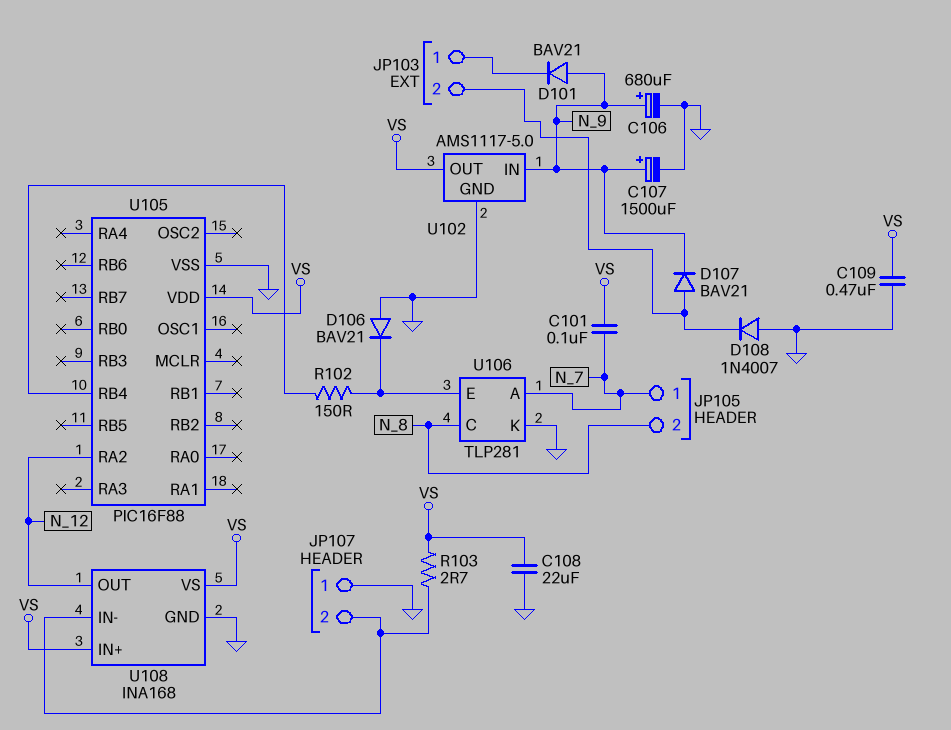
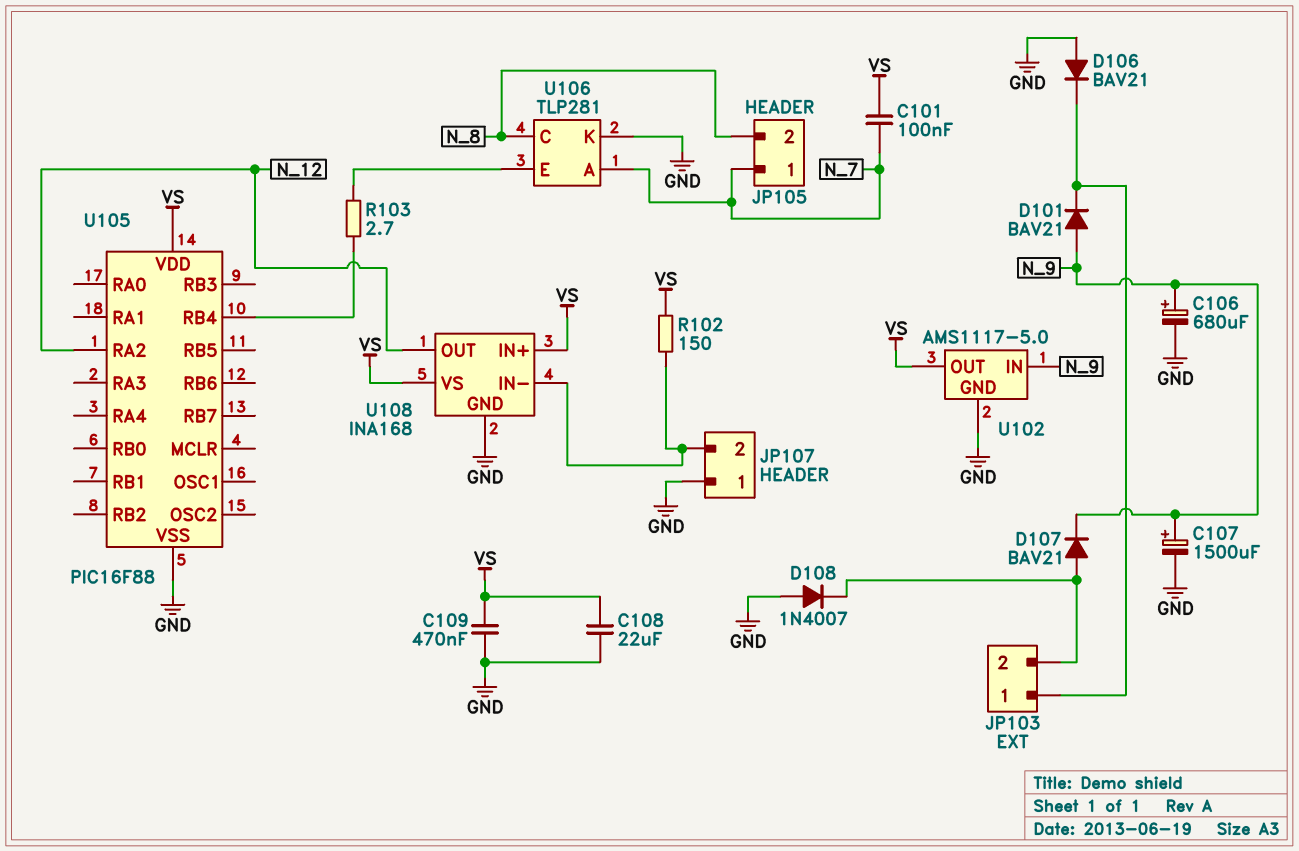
D106: diode BAV21 (A GND, K U106/E) -> diode BAV21 (A GND, K JP103/1)
R102: 150 (U105/RB4, U106/E) -> 150 (JP107/2, VS)
R103: 2.7 (JP107/2, VS) -> 2.7 (U105/RB4, U106/E)

